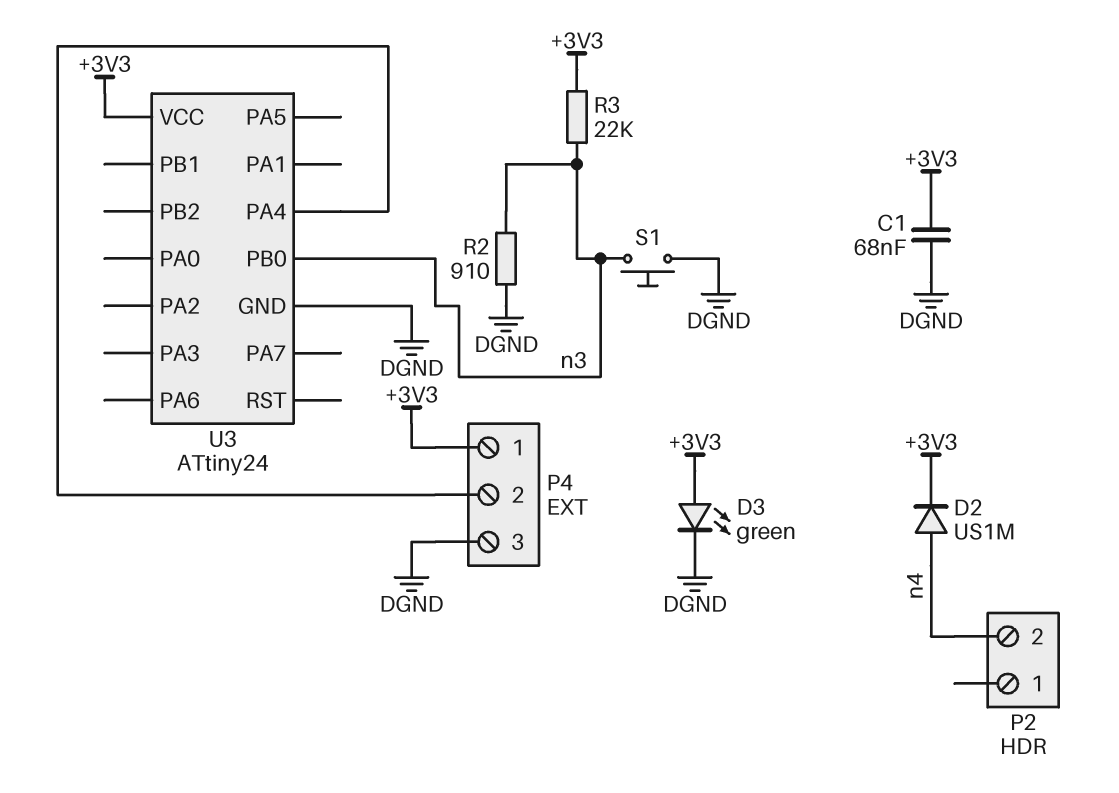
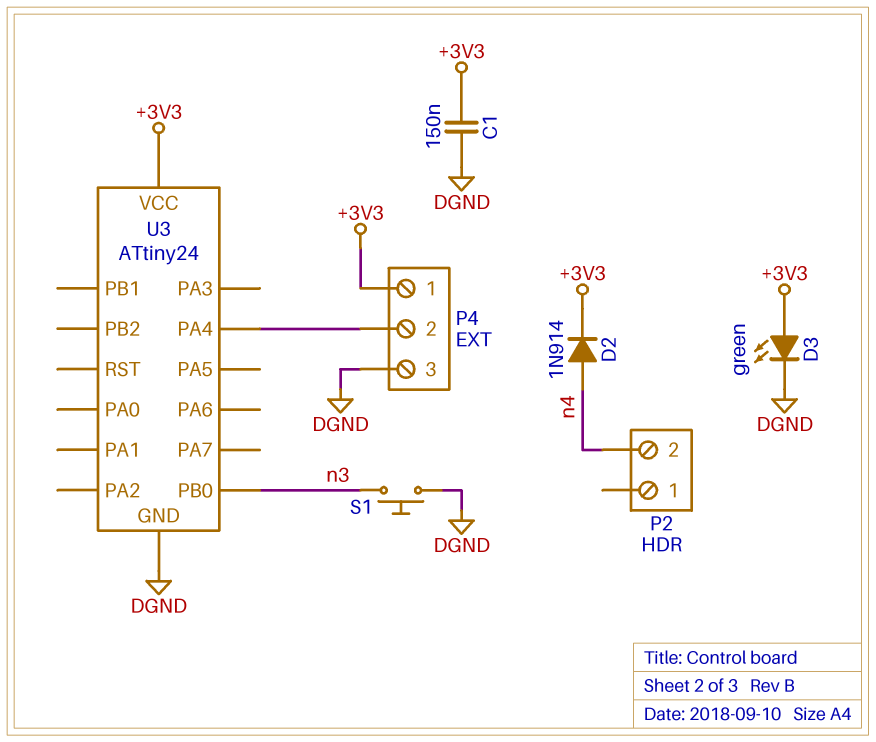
C1: 68nF (+3V3, DGND) -> 150nF (+3V3, DGND)
D2: diode US1M (A n4, K +3V3) -> diode 1N914 (A n4, K +3V3)
R2: 910 (DGND, n3) -> none
R3: 22k (+3V3, n3) -> none

